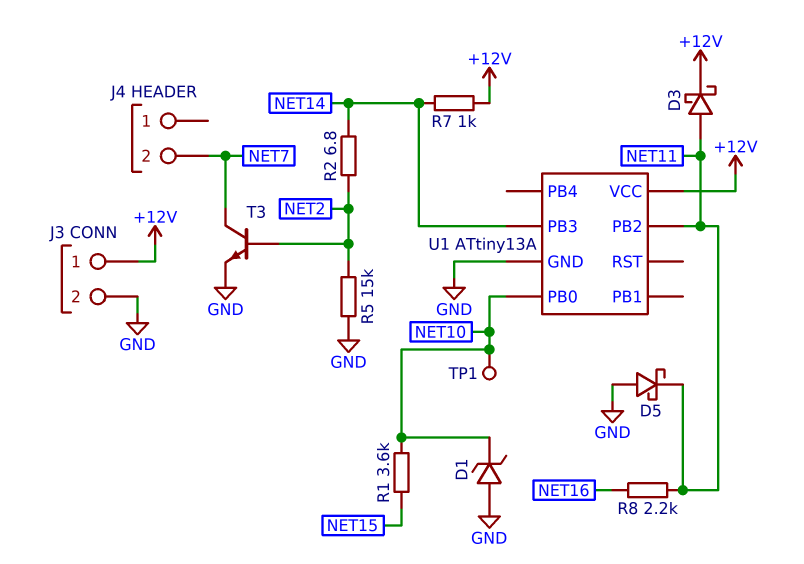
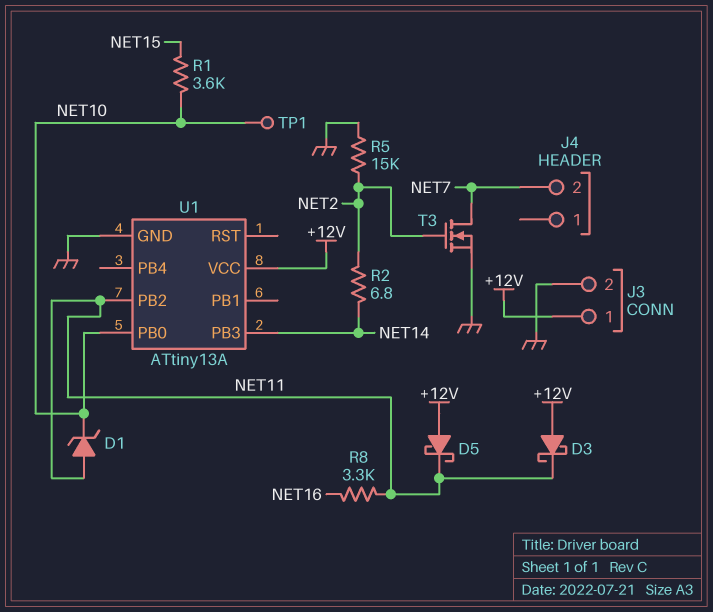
D1: zener (A GND, K NET10) -> zener (A NET11, K NET10)
D3: schottky (A NET11, K +12V) -> schottky (A +12V, K NET11)
D5: schottky (A GND, K NET11) -> schottky (A +12V, K NET11)
R7: 1k (+12V, NET14) -> none
R8: 2.2k (NET11, NET16) -> 3.3k (NET11, NET16)
T3: NPN (B NET2, C NET7, E GND) -> NMOS (G NET2, D NET7, S GND)

